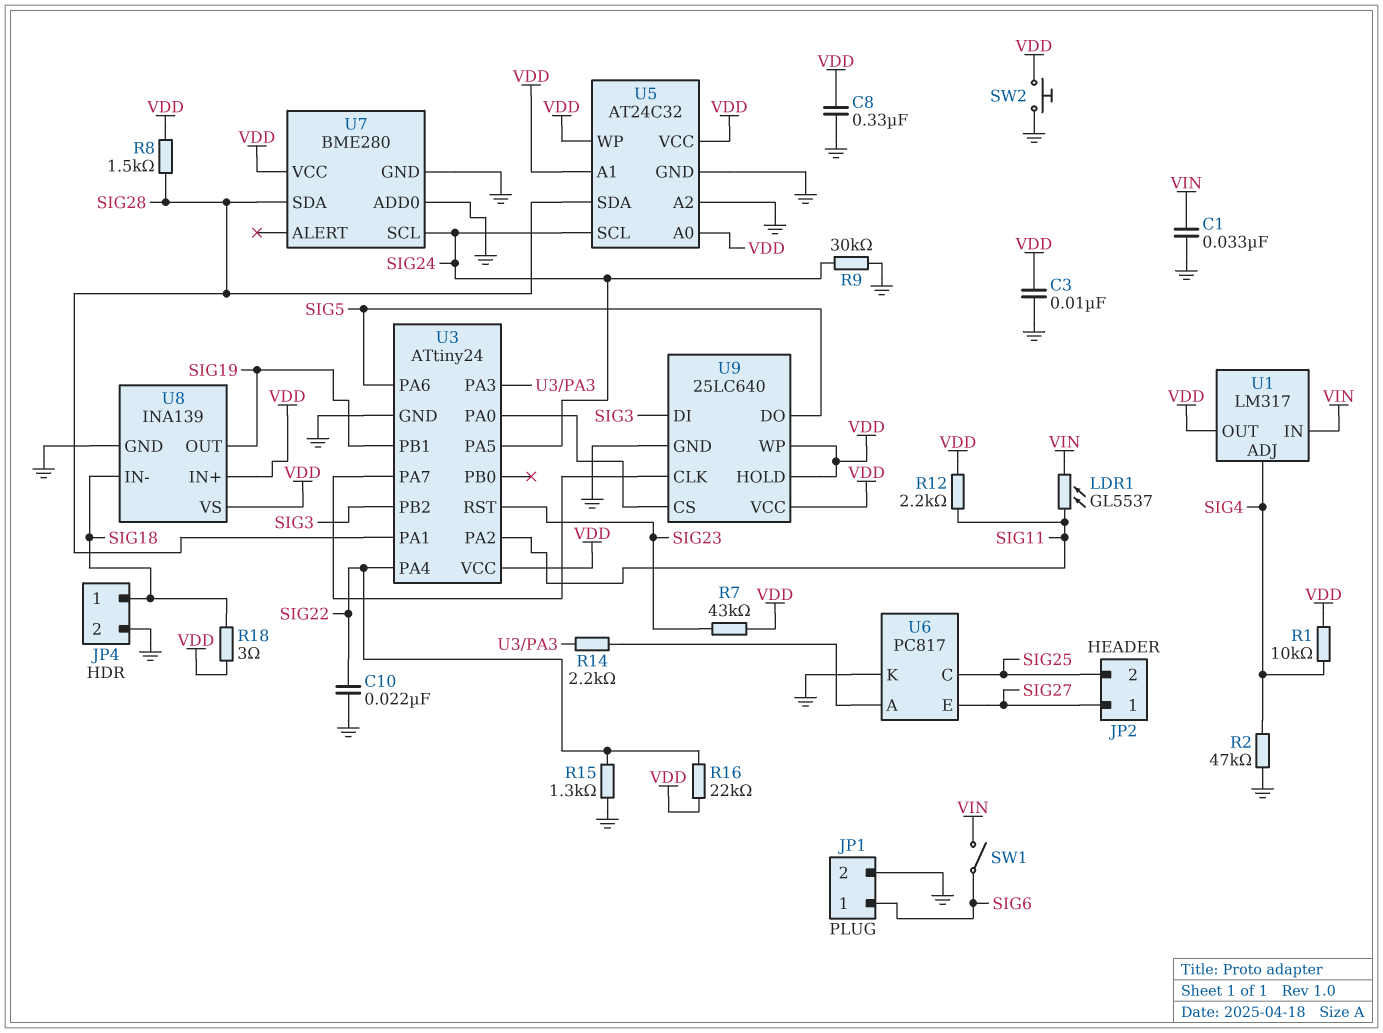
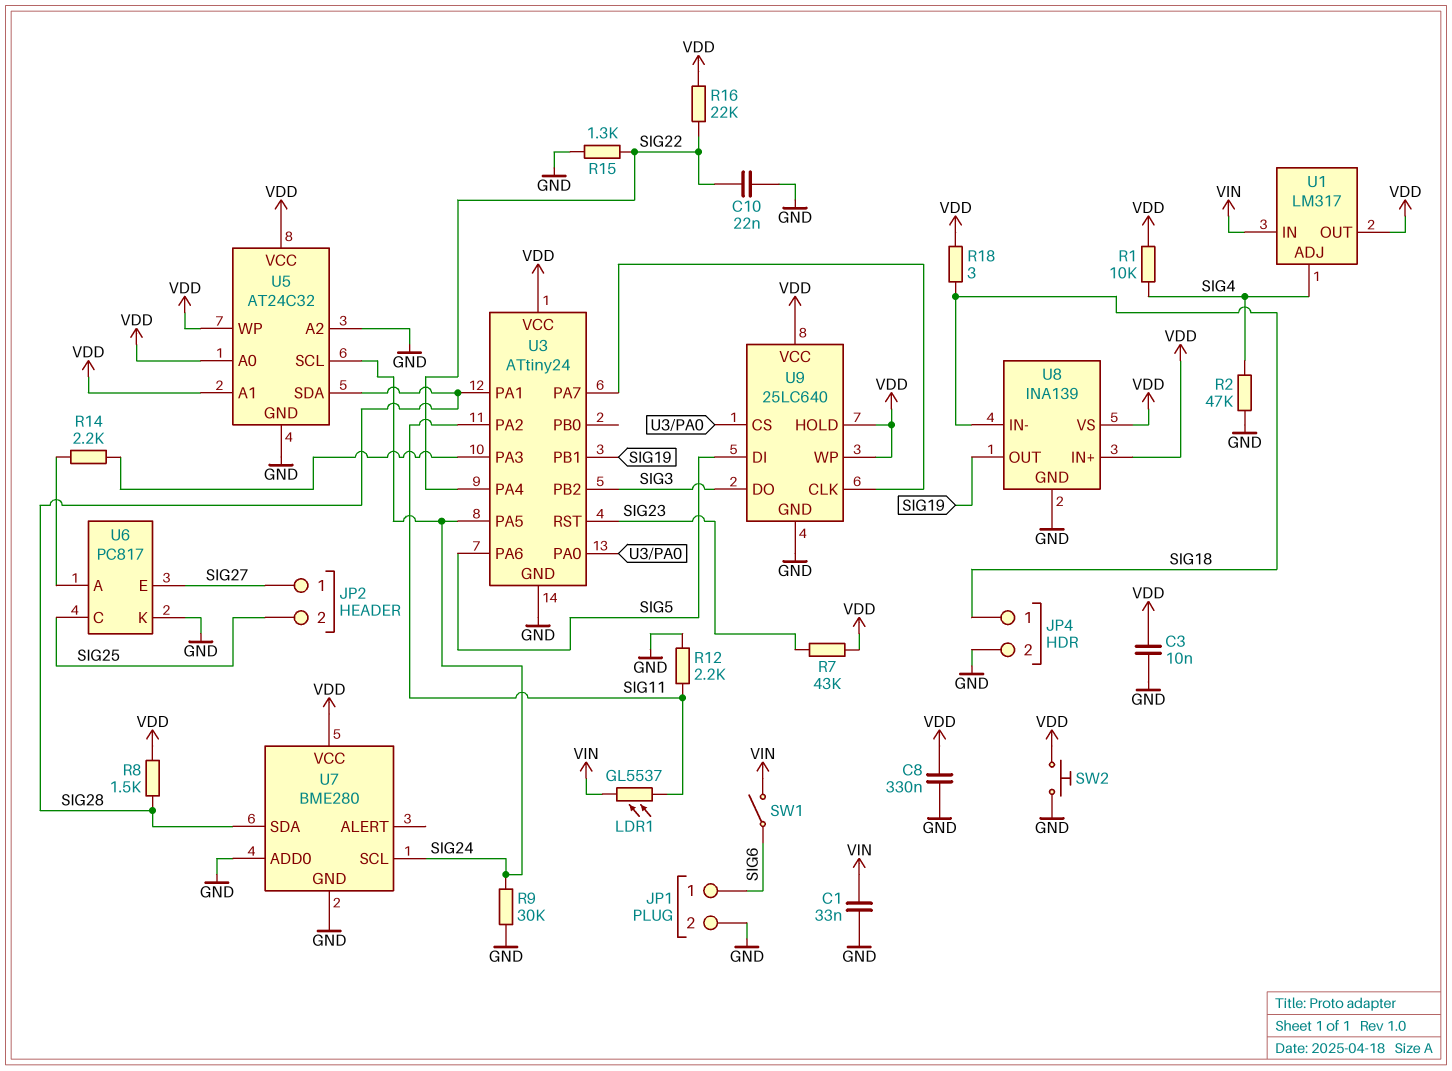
R12: 2.2k (SIG11, VDD) -> 2.2k (GND, SIG11)
U9 pin DI: SIG3 -> SIG5
U9 pin DO: SIG5 -> SIG3

